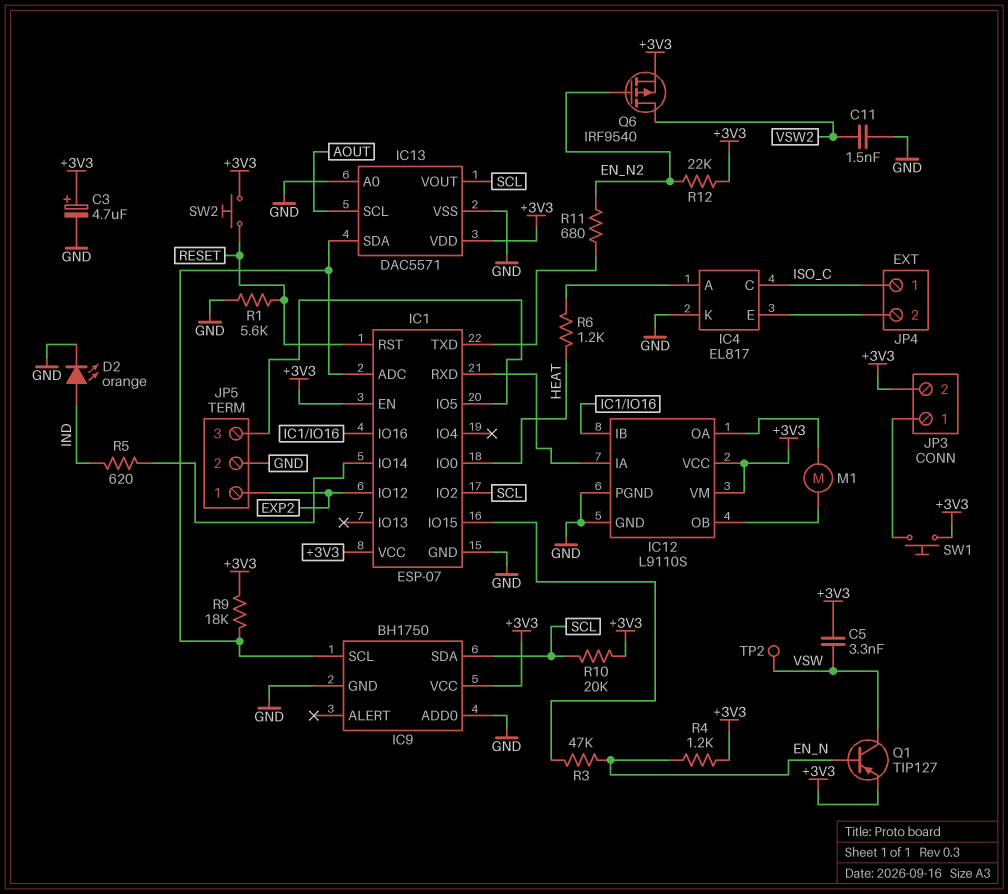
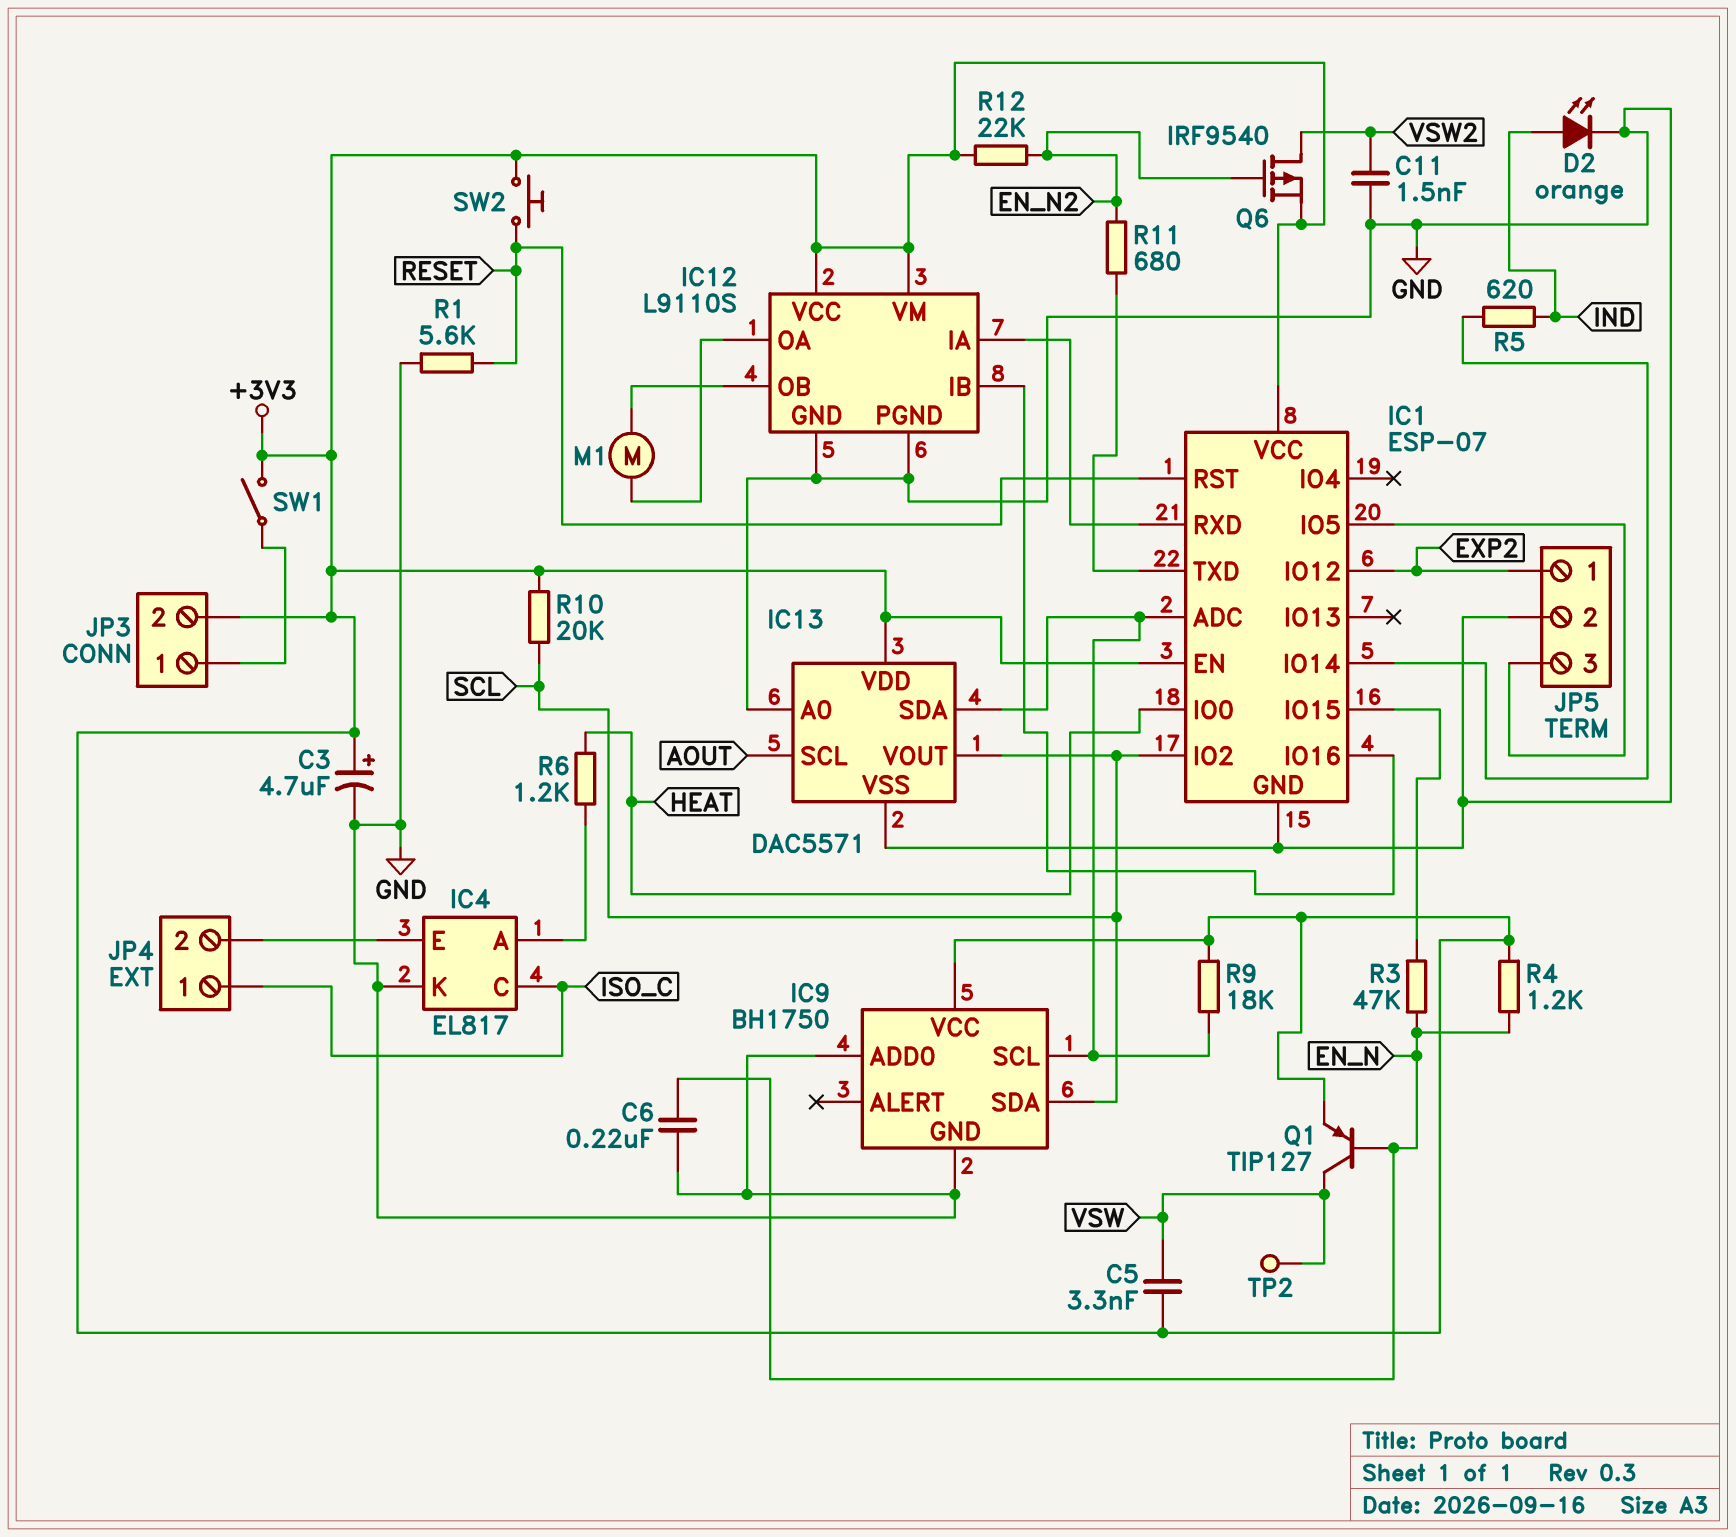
C6: none -> 220nF (EN_N, GND)
SW1: button (+3V3, JP3/1) -> switch (+3V3, JP3/1)

